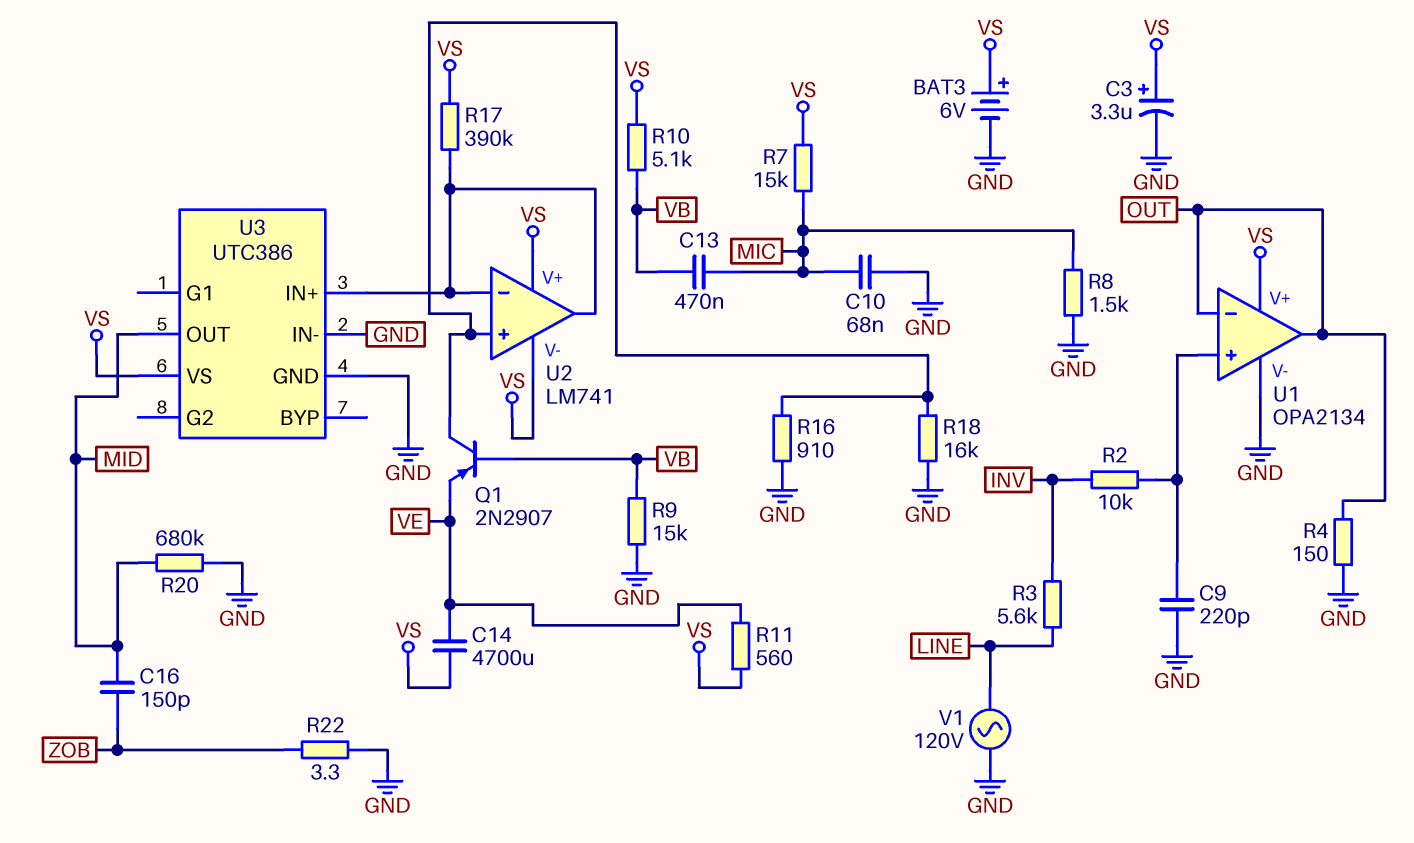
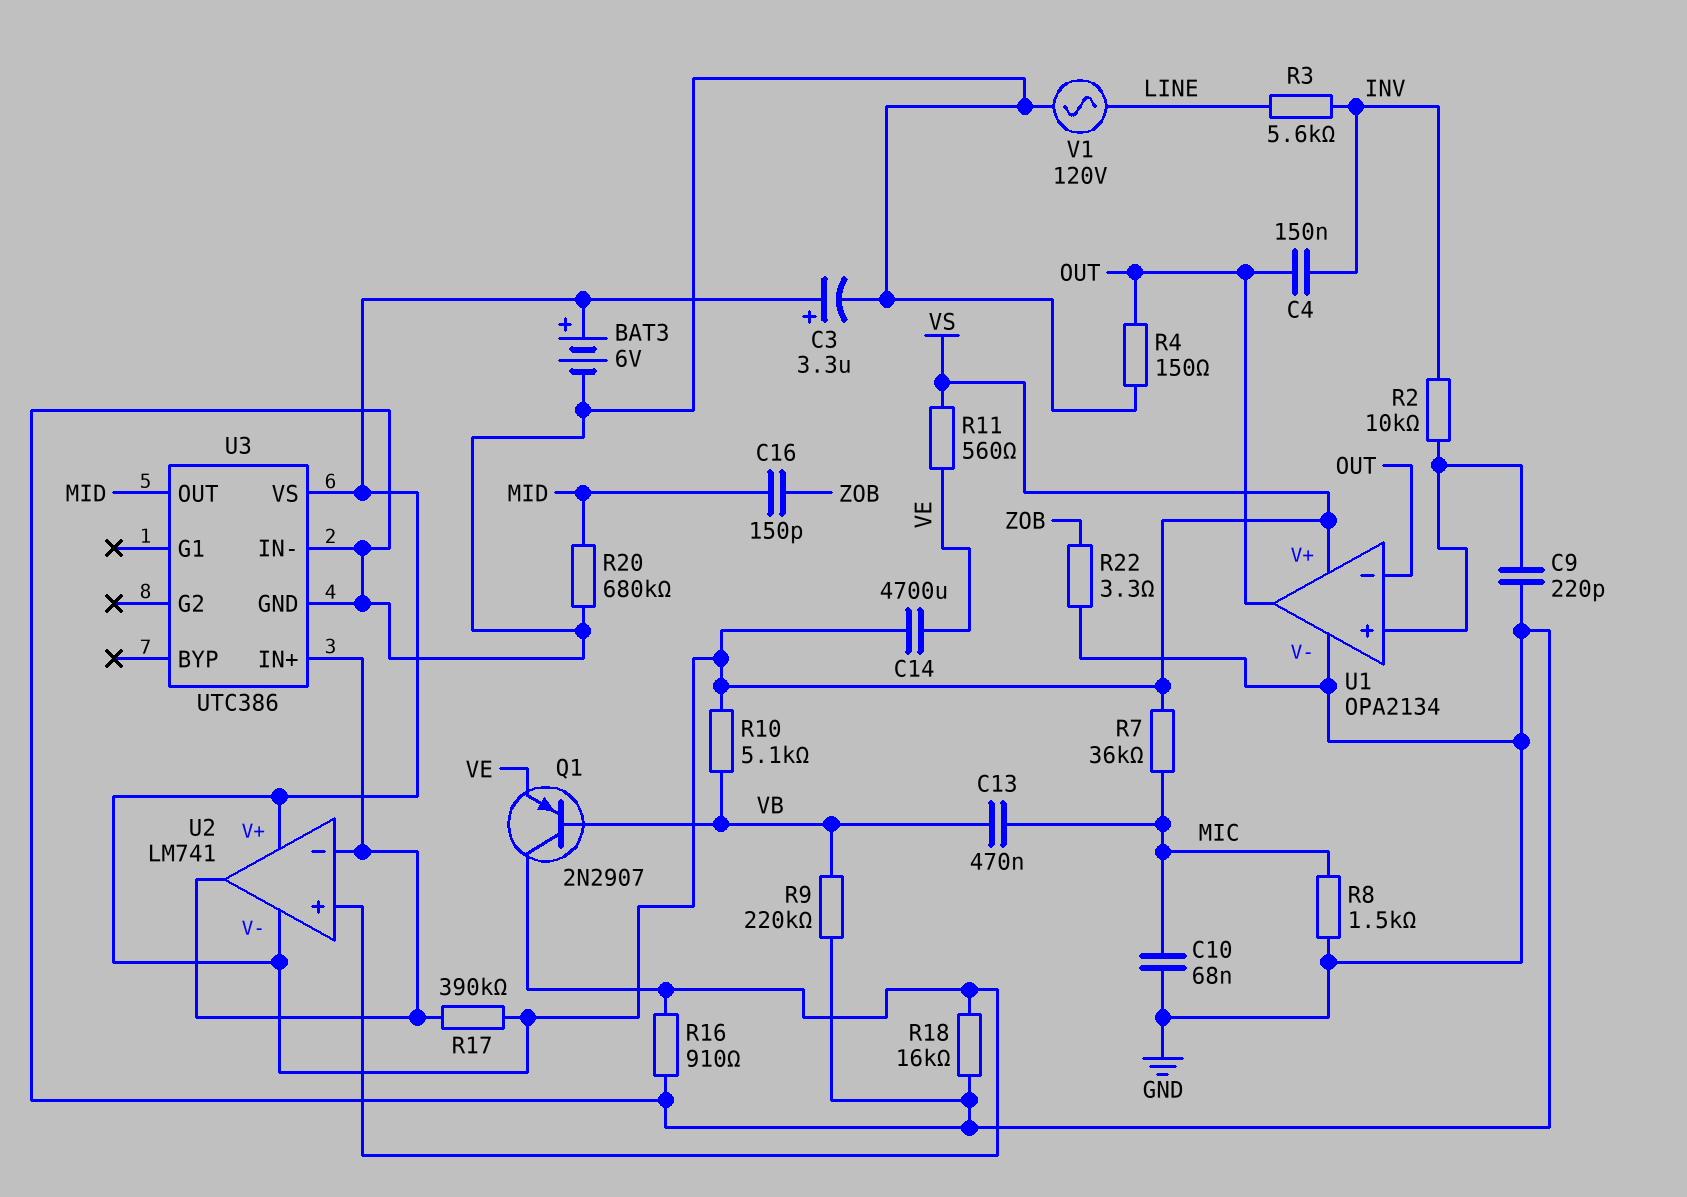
C4: none -> 150nF (INV, OUT)
R7: 15k (MIC, VS) -> 36k (MIC, VS)
R9: 15k (GND, VB) -> 220k (GND, VB)

